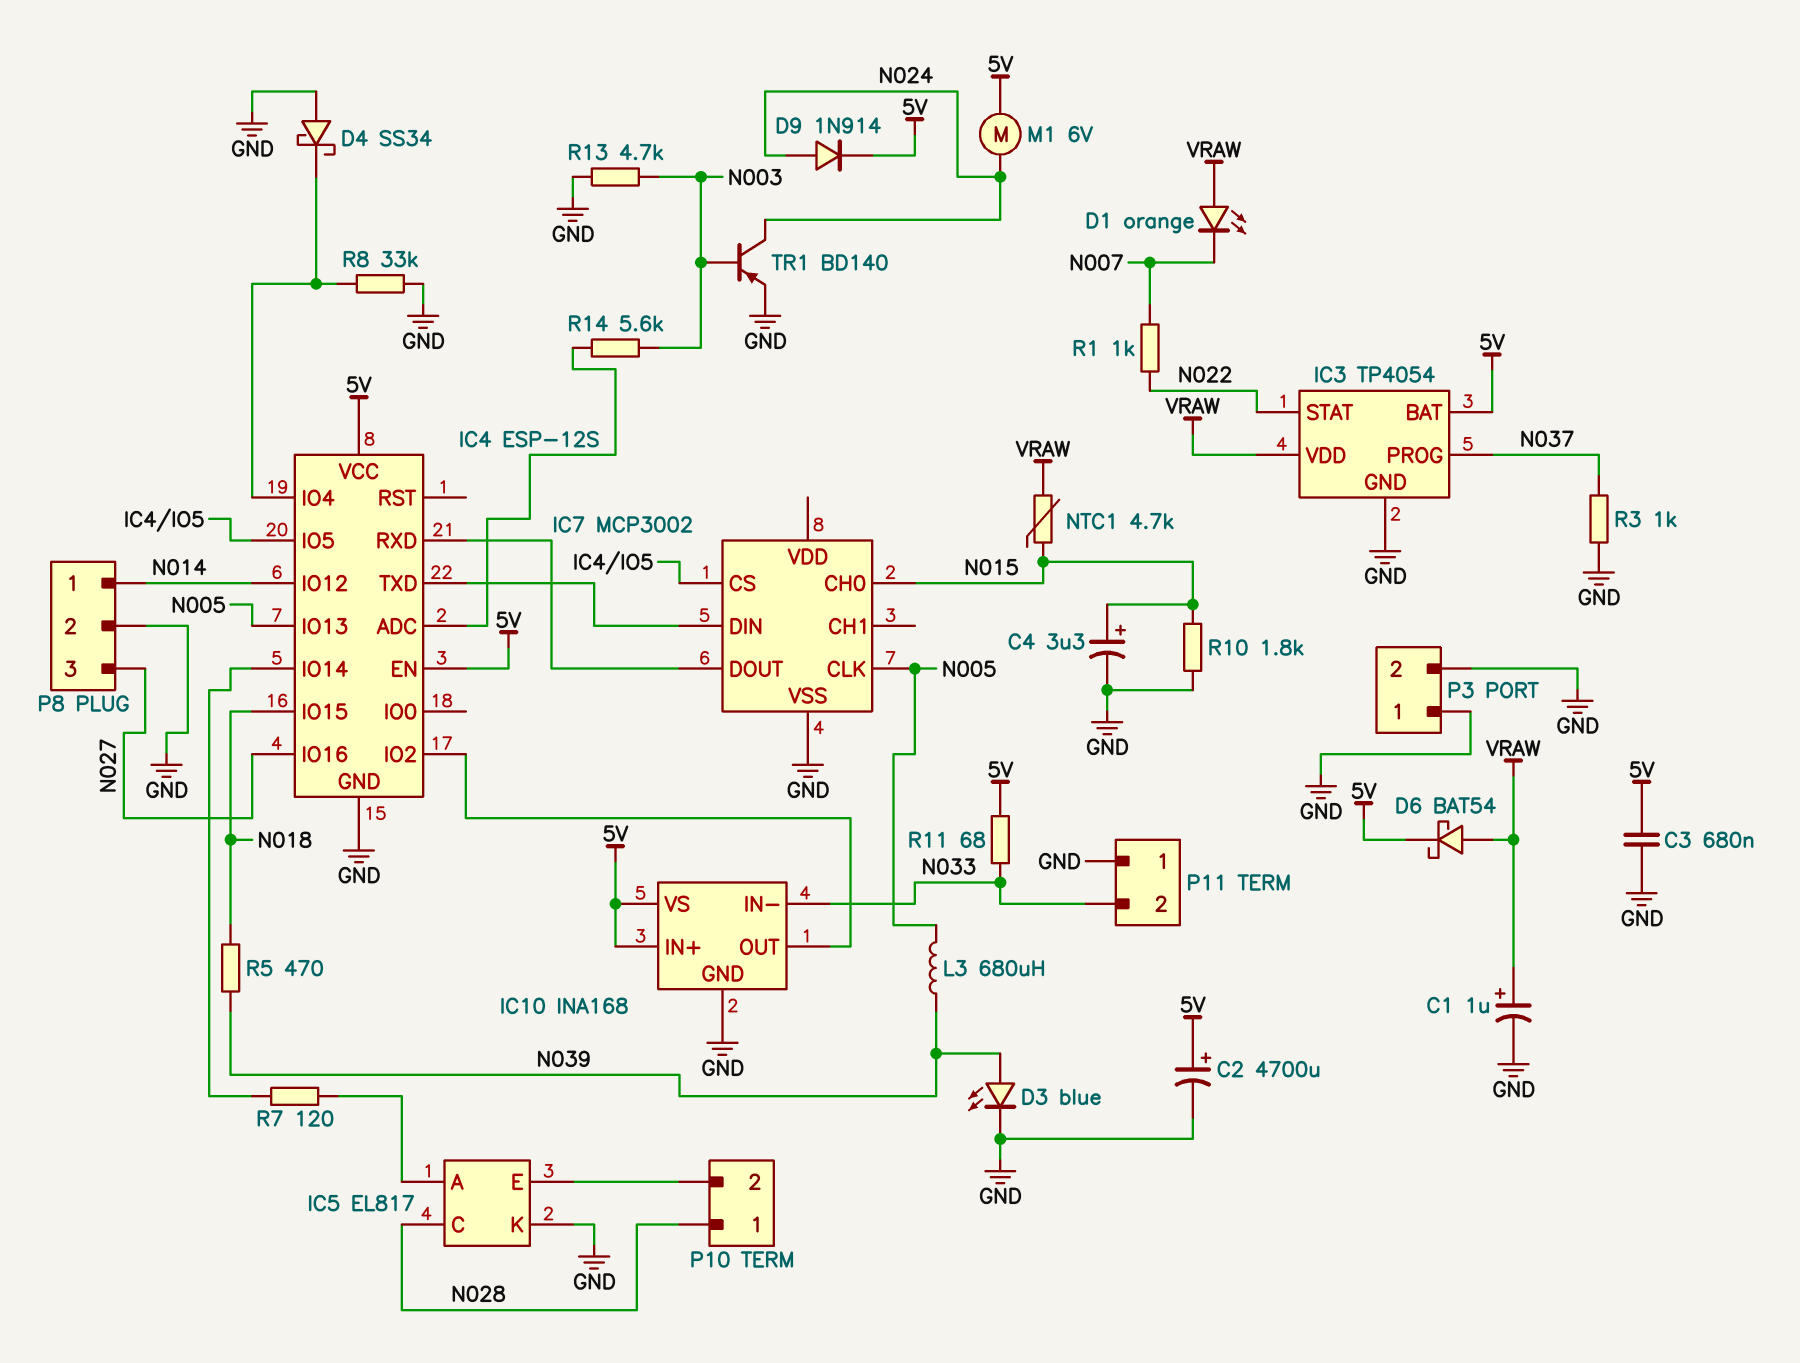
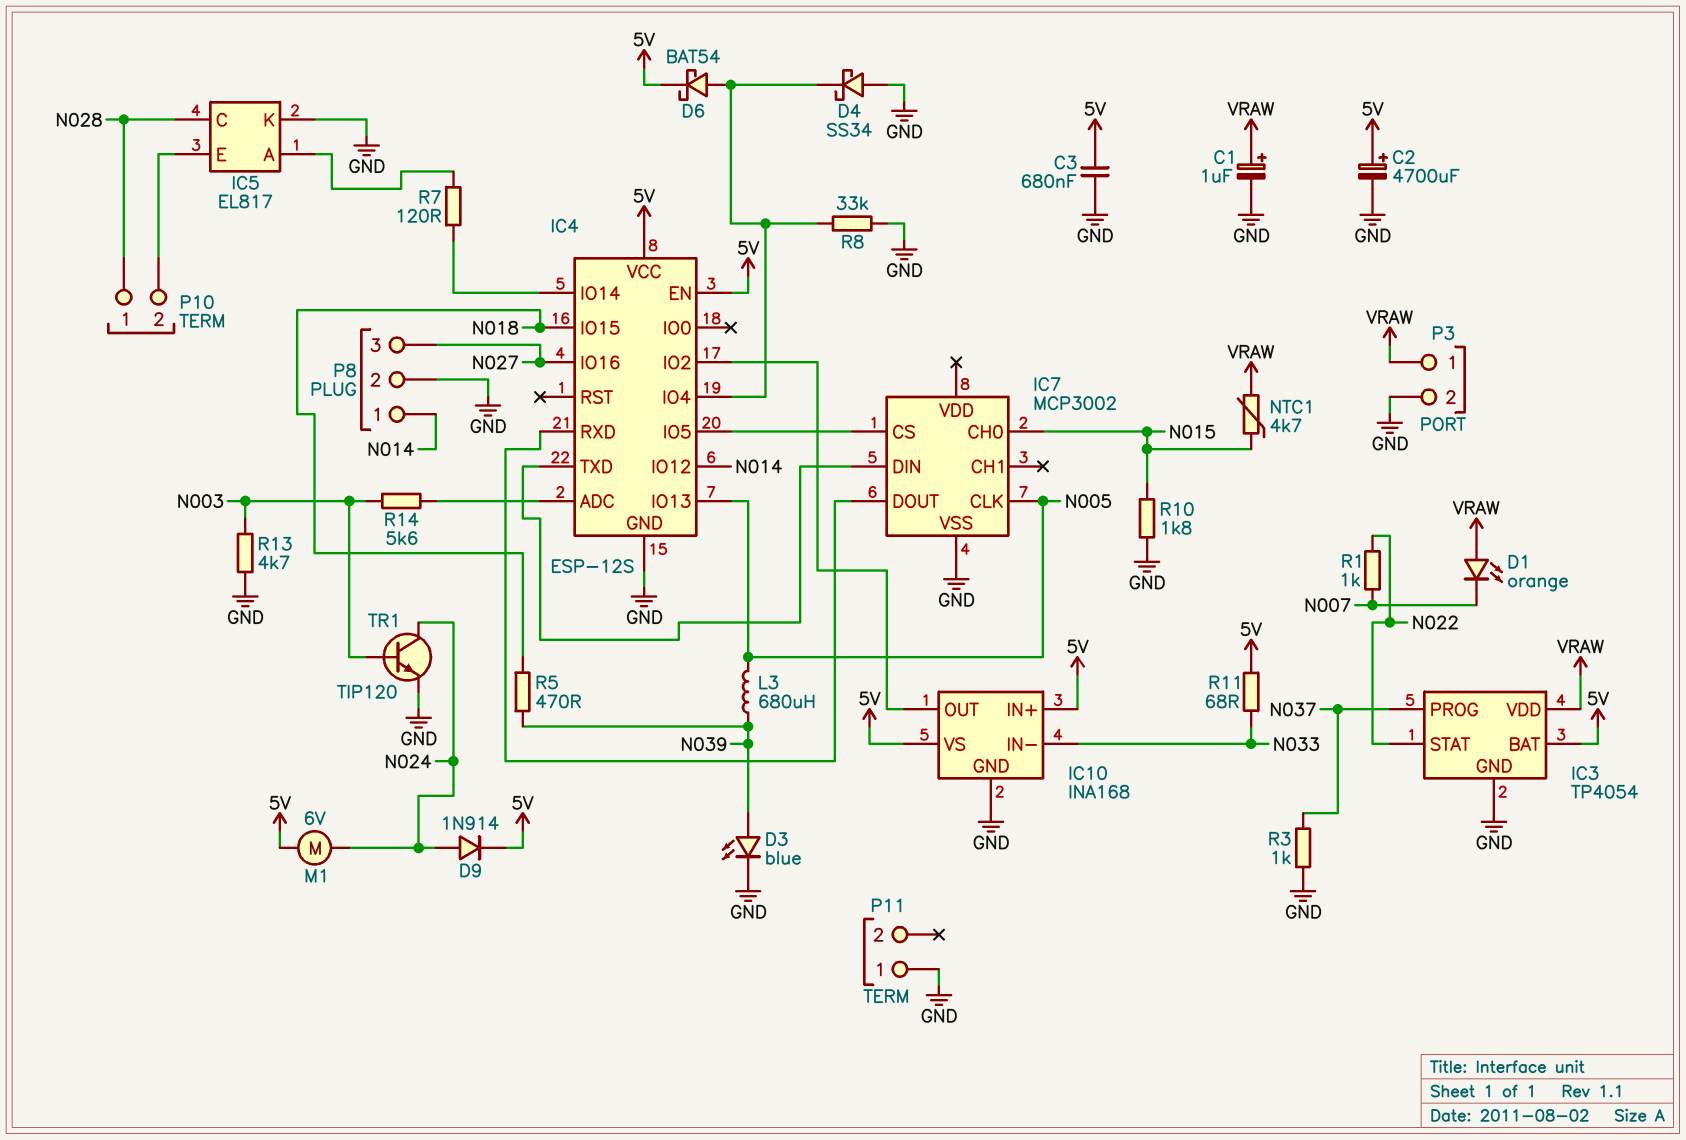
C4: 3.3uF (plus N015, minus GND) -> none
D6: schottky BAT54 (A VRAW, K 5V) -> schottky BAT54 (A IC4/IO4, K 5V)
P3 pin 1: GND -> VRAW
P11 pin 2: N033 -> none
TR1: PNP BD140 (B N003, C N024, E GND) -> NPN TIP120 (B N003, C N024, E GND)

